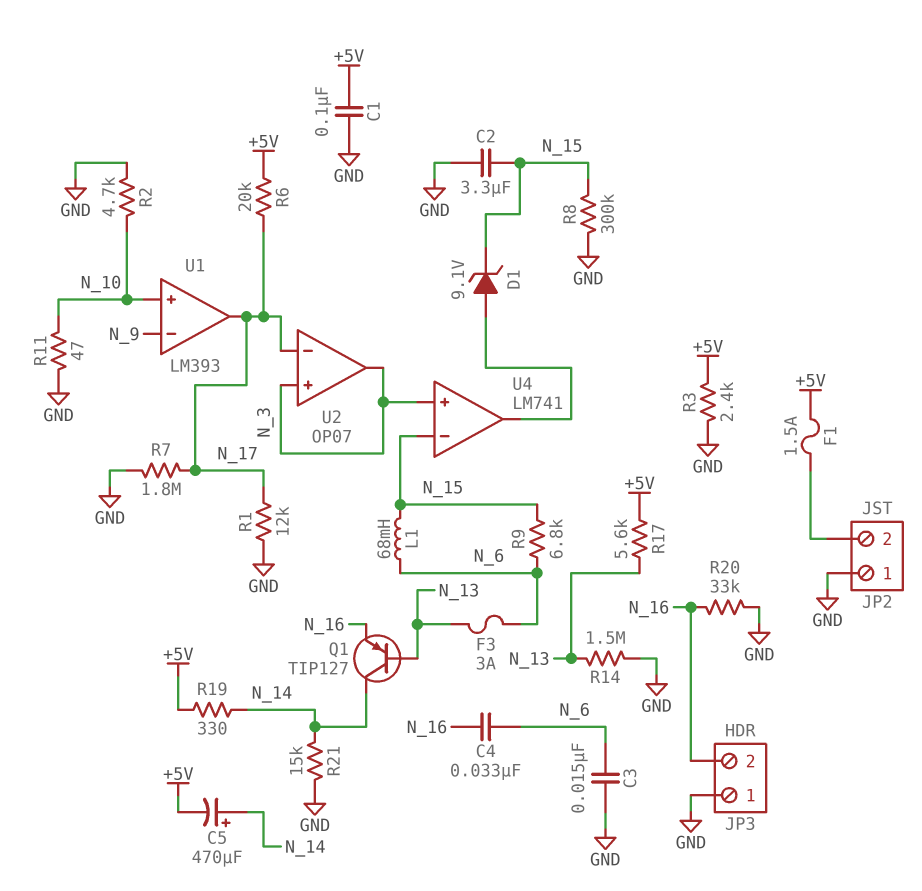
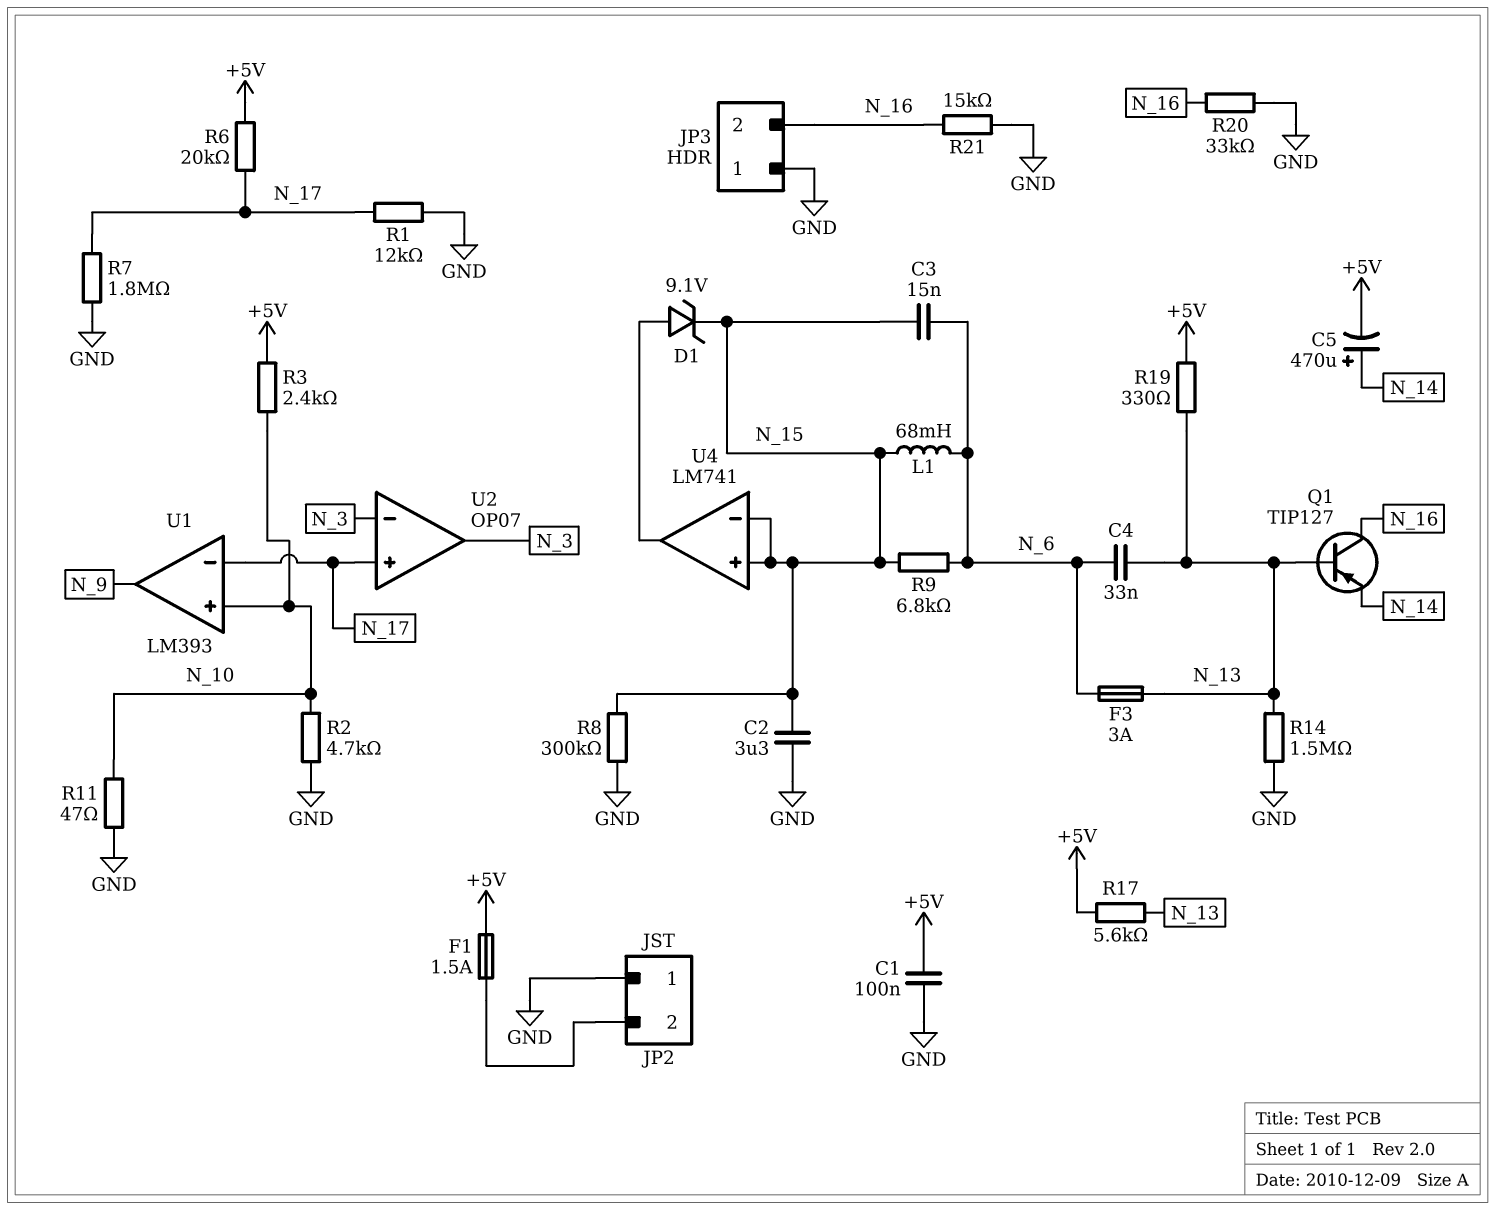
C3: 15nF (GND, N_6) -> 15nF (N_6, N_15)
C4: 33nF (N_6, N_16) -> 33nF (N_6, N_13)
Q1: PNP TIP127 (B N_13, C N_14, E N_16) -> PNP TIP127 (B N_13, C N_16, E N_14)
R3: 2.4k (+5V, GND) -> 2.4k (+5V, N_10)
R19: 330 (+5V, N_14) -> 330 (+5V, N_13)
R21: 15k (GND, N_14) -> 15k (GND, N_16)
U1 pin in-: N_9 -> N_17
U1 pin out: N_17 -> N_9
U2 pin in+: N_3 -> N_17
U2 pin in-: N_17 -> N_3
U4 pin in+: N_3 -> N_15

